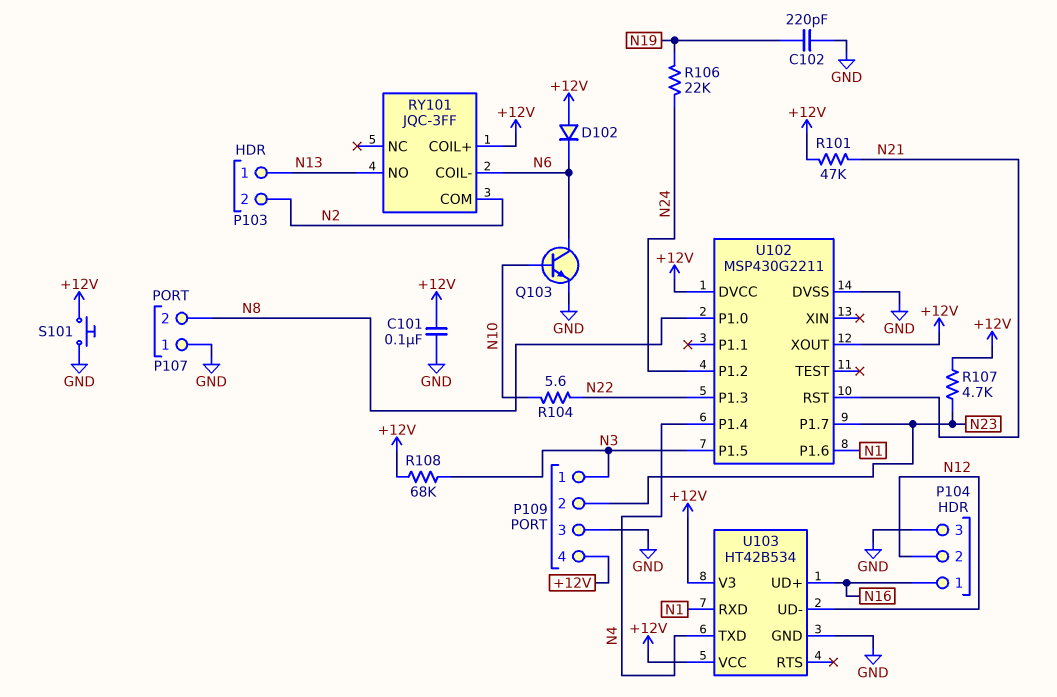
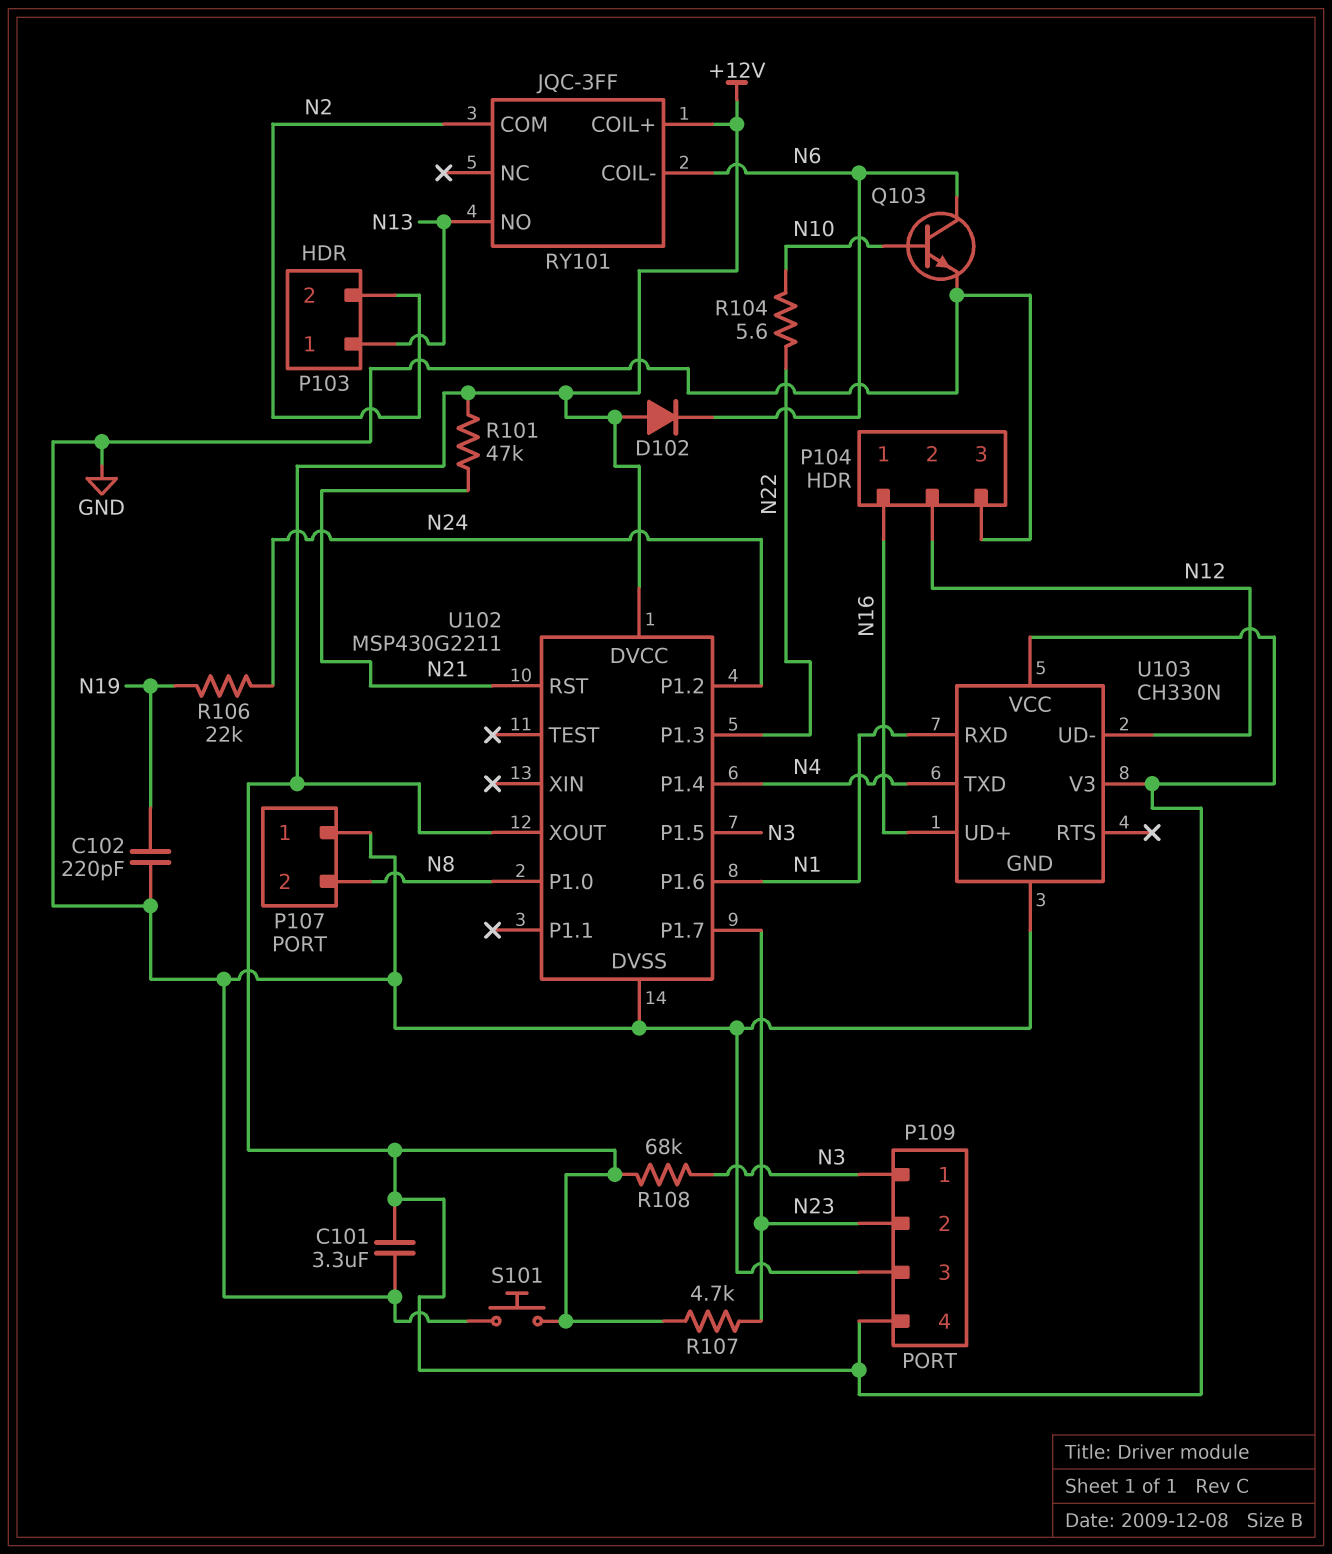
C101: 100nF (+12V, GND) -> 3.3uF (+12V, GND)
U103: HT42B534 -> CH330N

